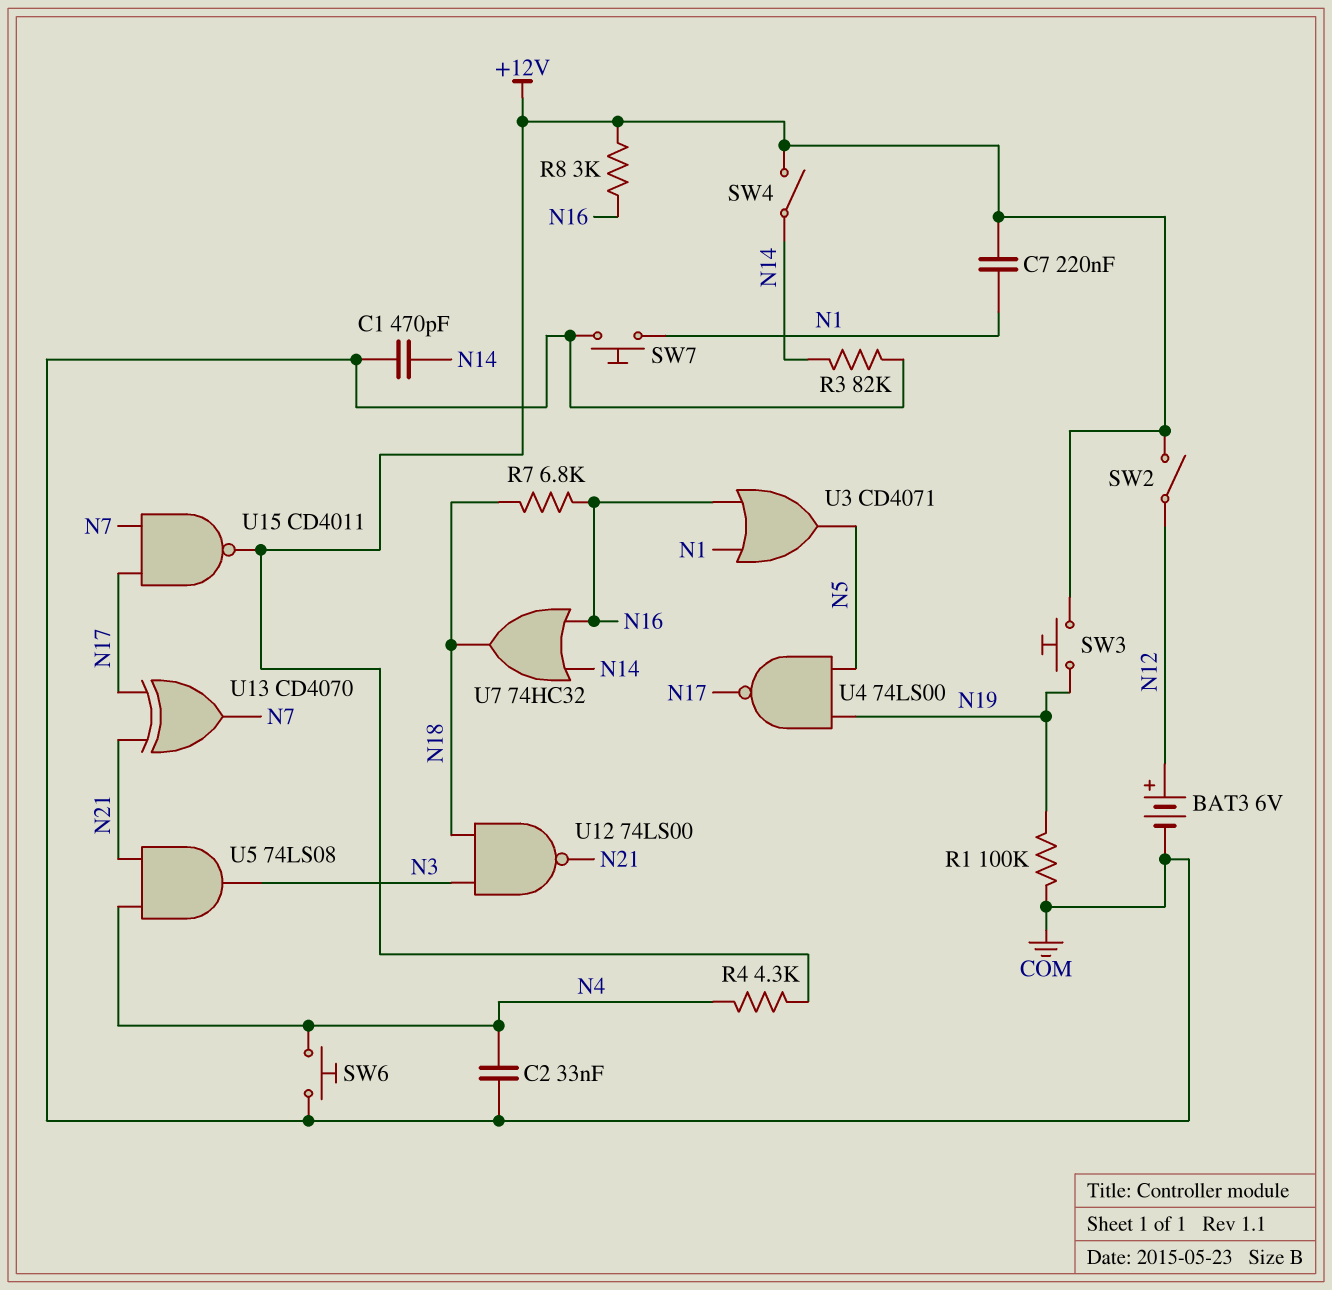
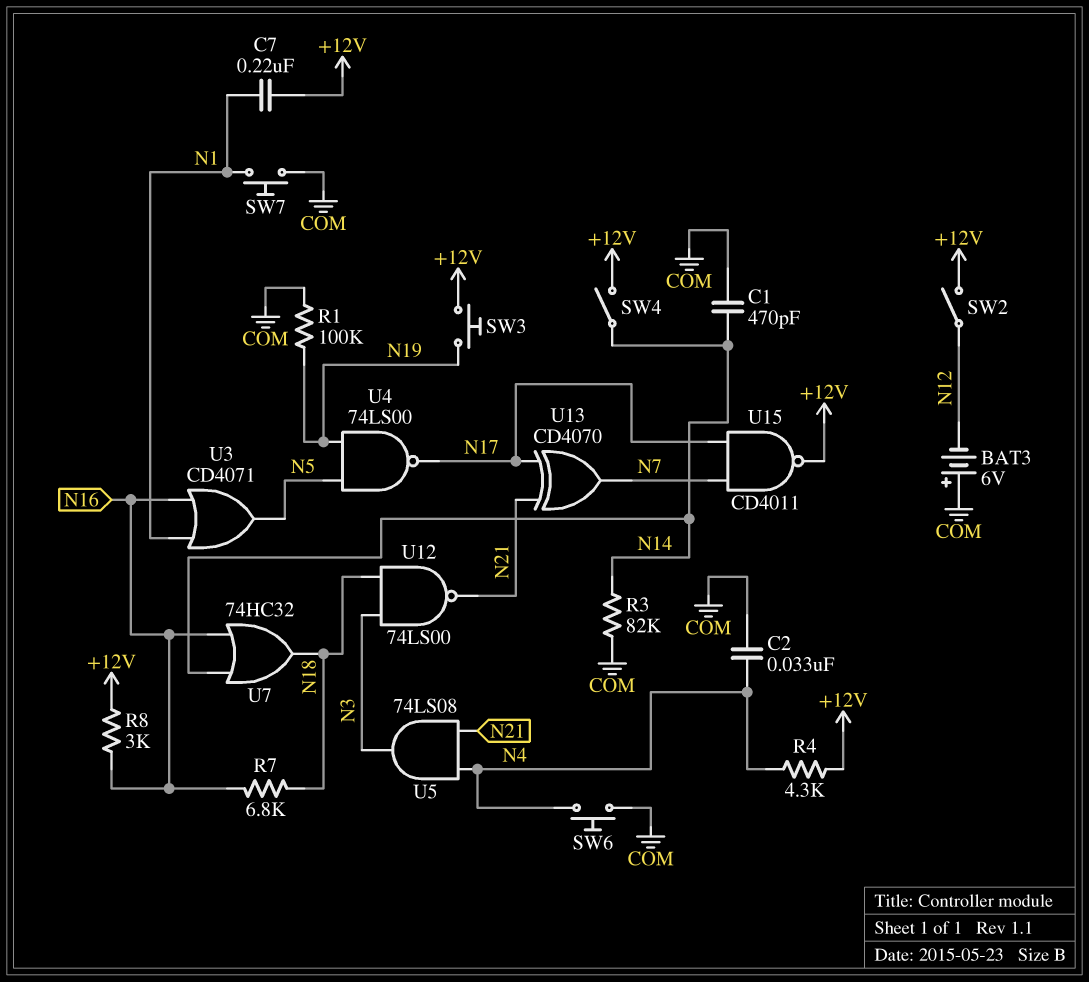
BAT3: 6V (plus N12, minus COM) -> 6V (plus COM, minus N12)

